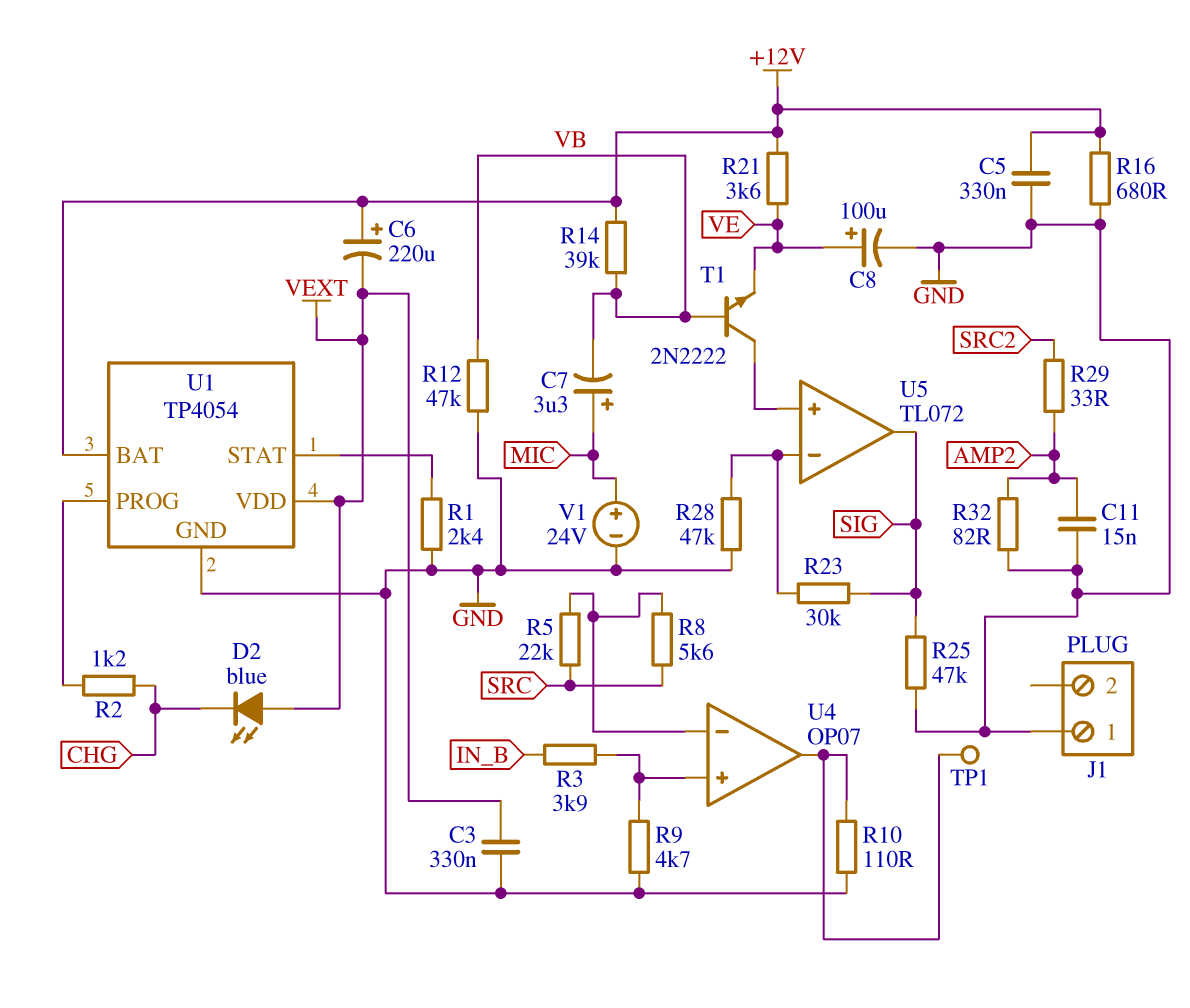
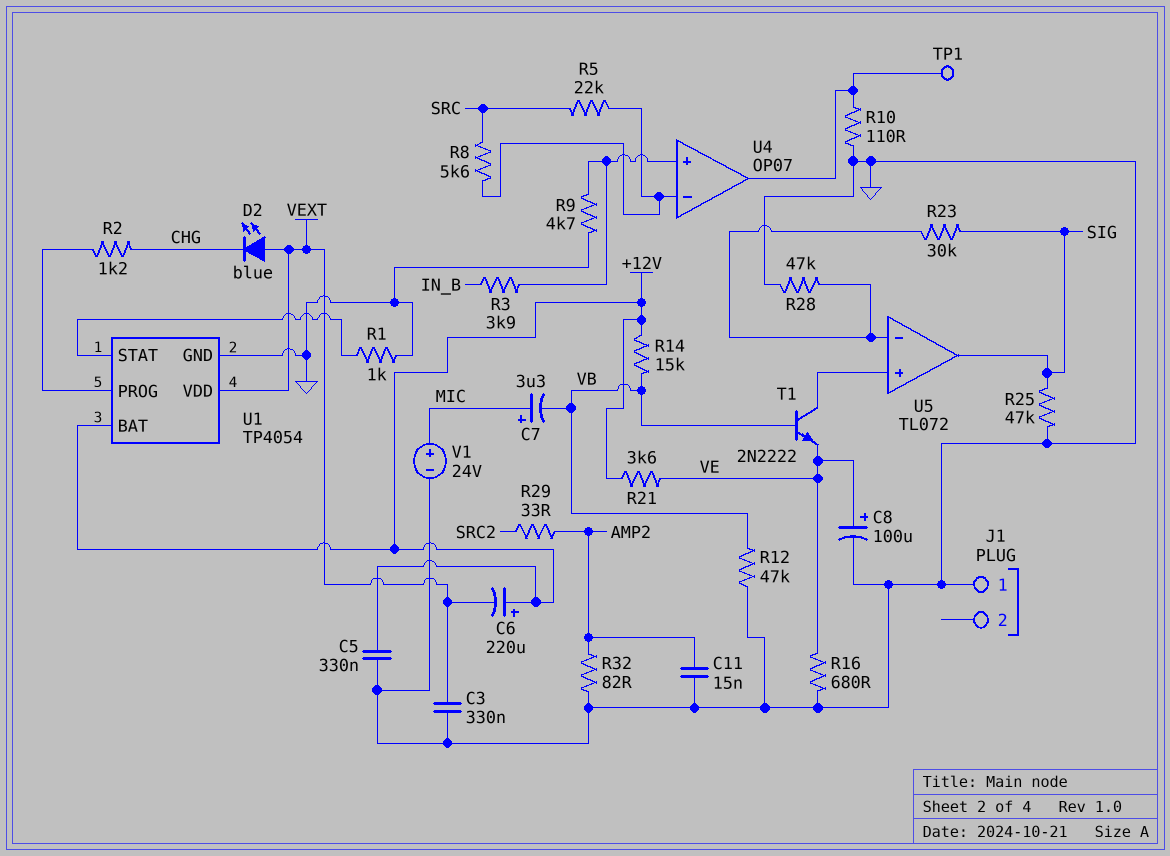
R1: 2.4k (GND, U1/STAT) -> 1k (GND, U1/STAT)
R14: 39k (+12V, VB) -> 15k (+12V, VB)
R16: 680 (+12V, GND) -> 680 (GND, VE)

